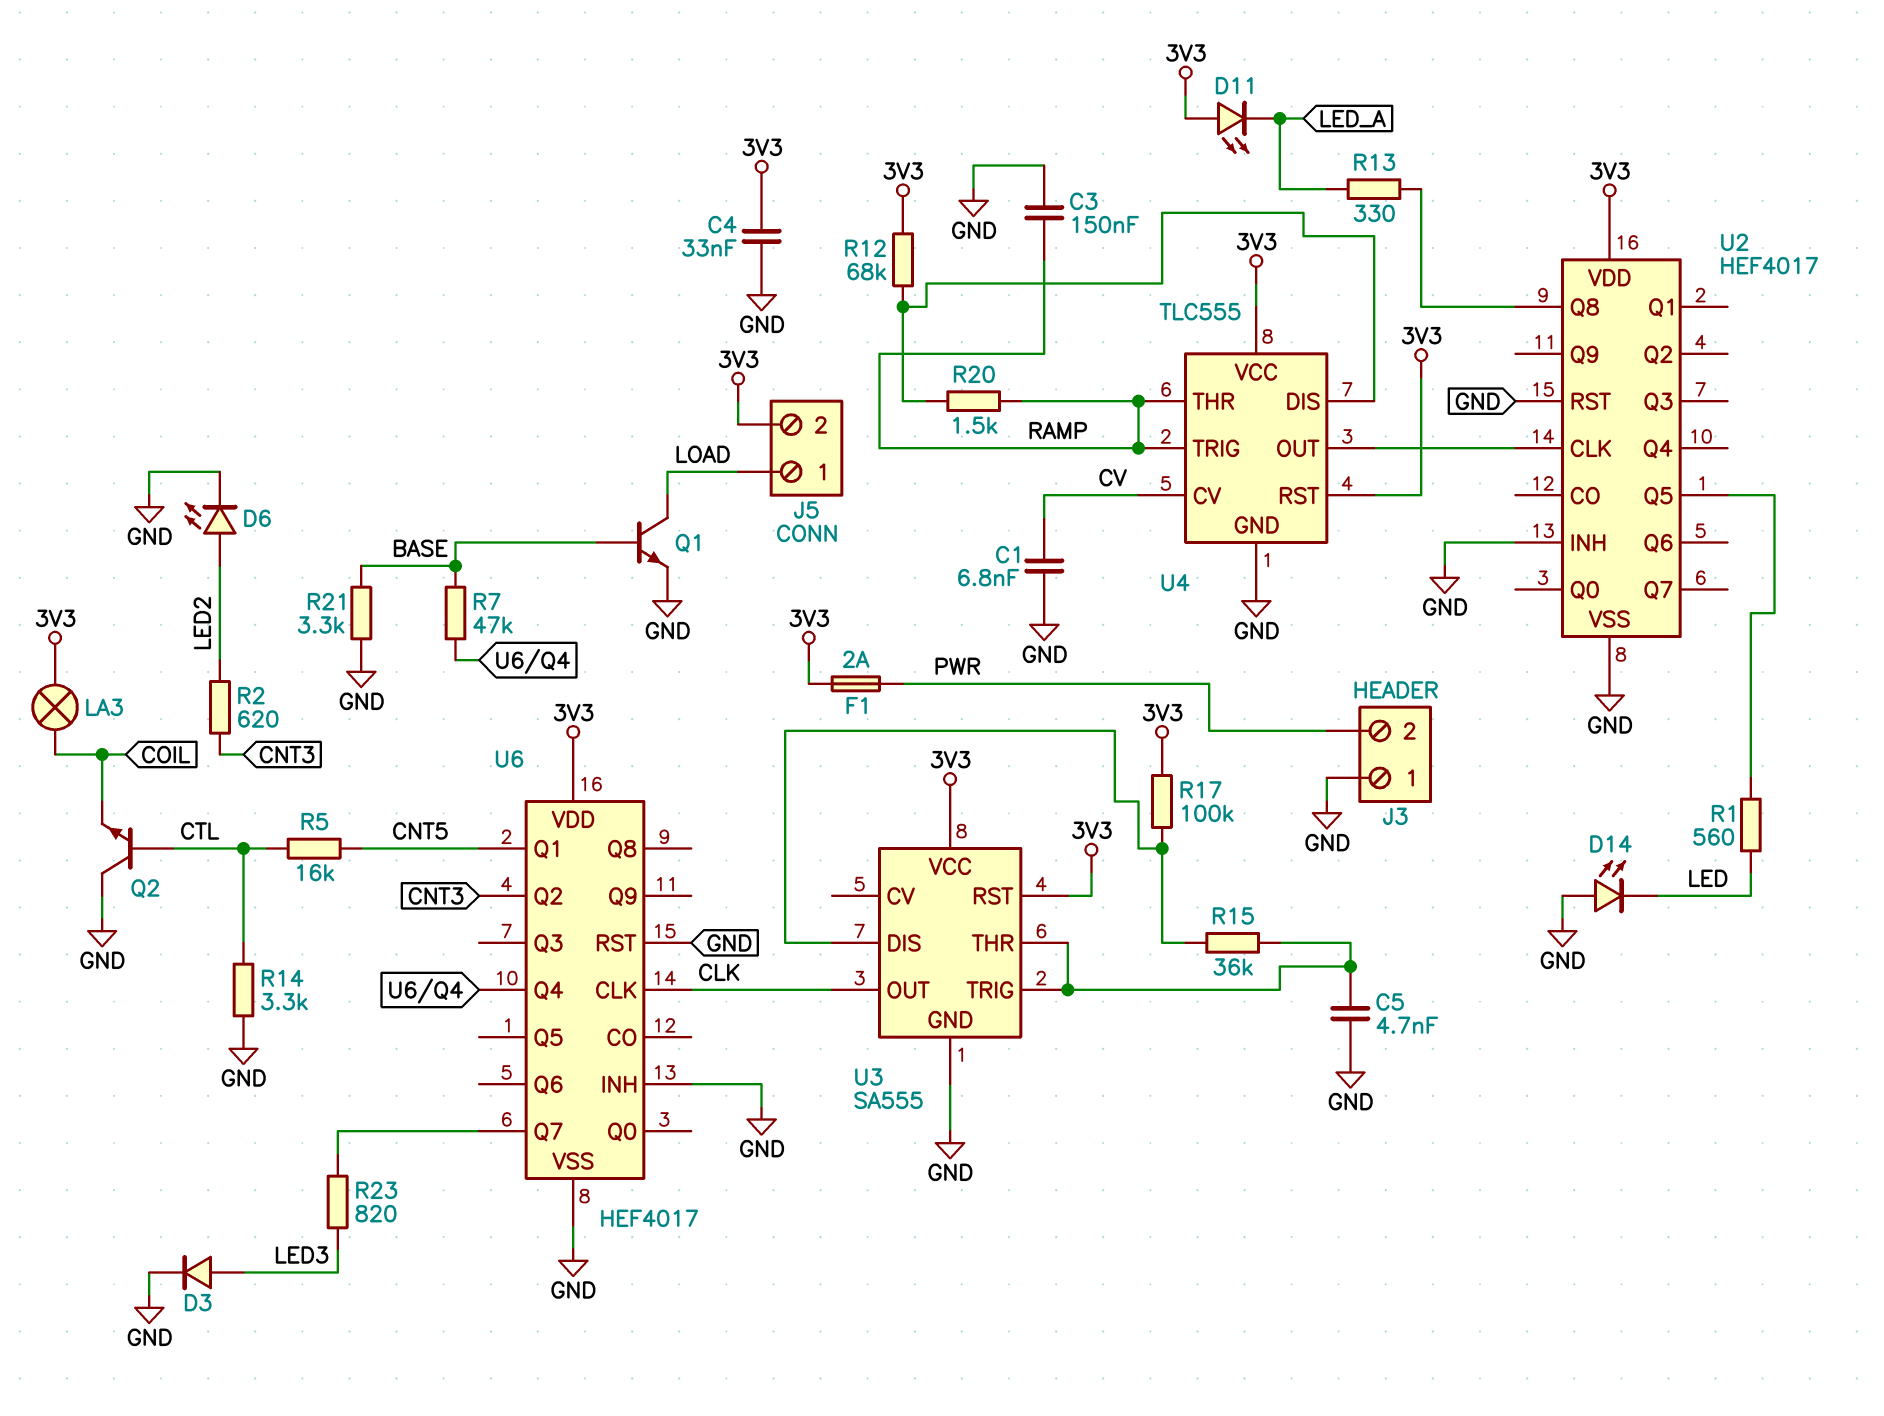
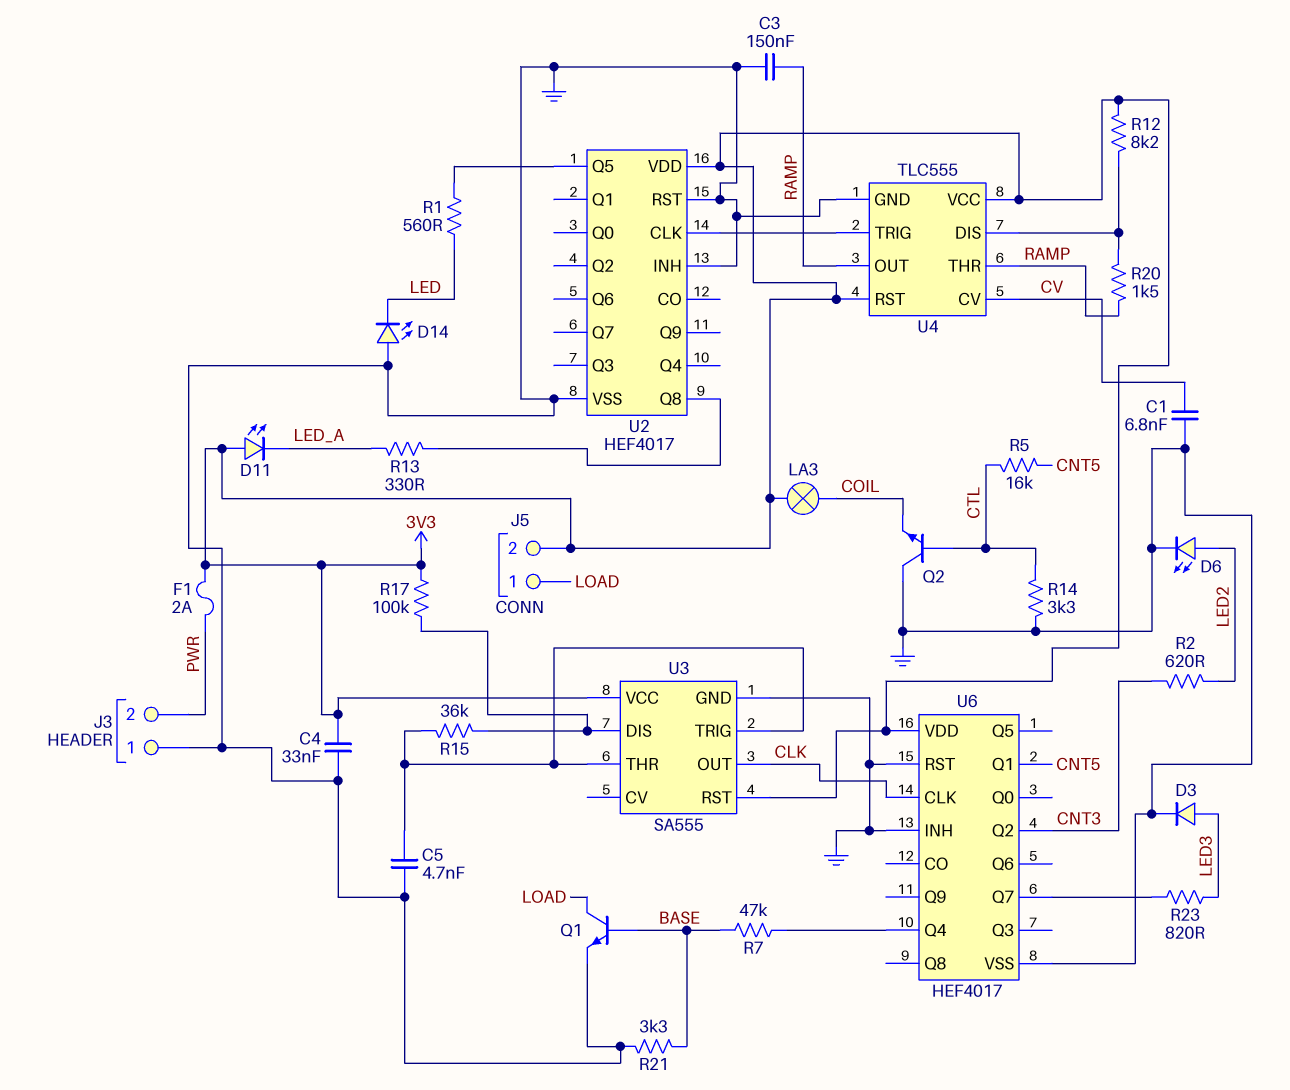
R12: 68k (3V3, U4/DIS) -> 8.2k (3V3, U4/DIS)
U4 pin OUT: U2/CLK -> RAMP
U4 pin TRIG: RAMP -> U2/CLK

